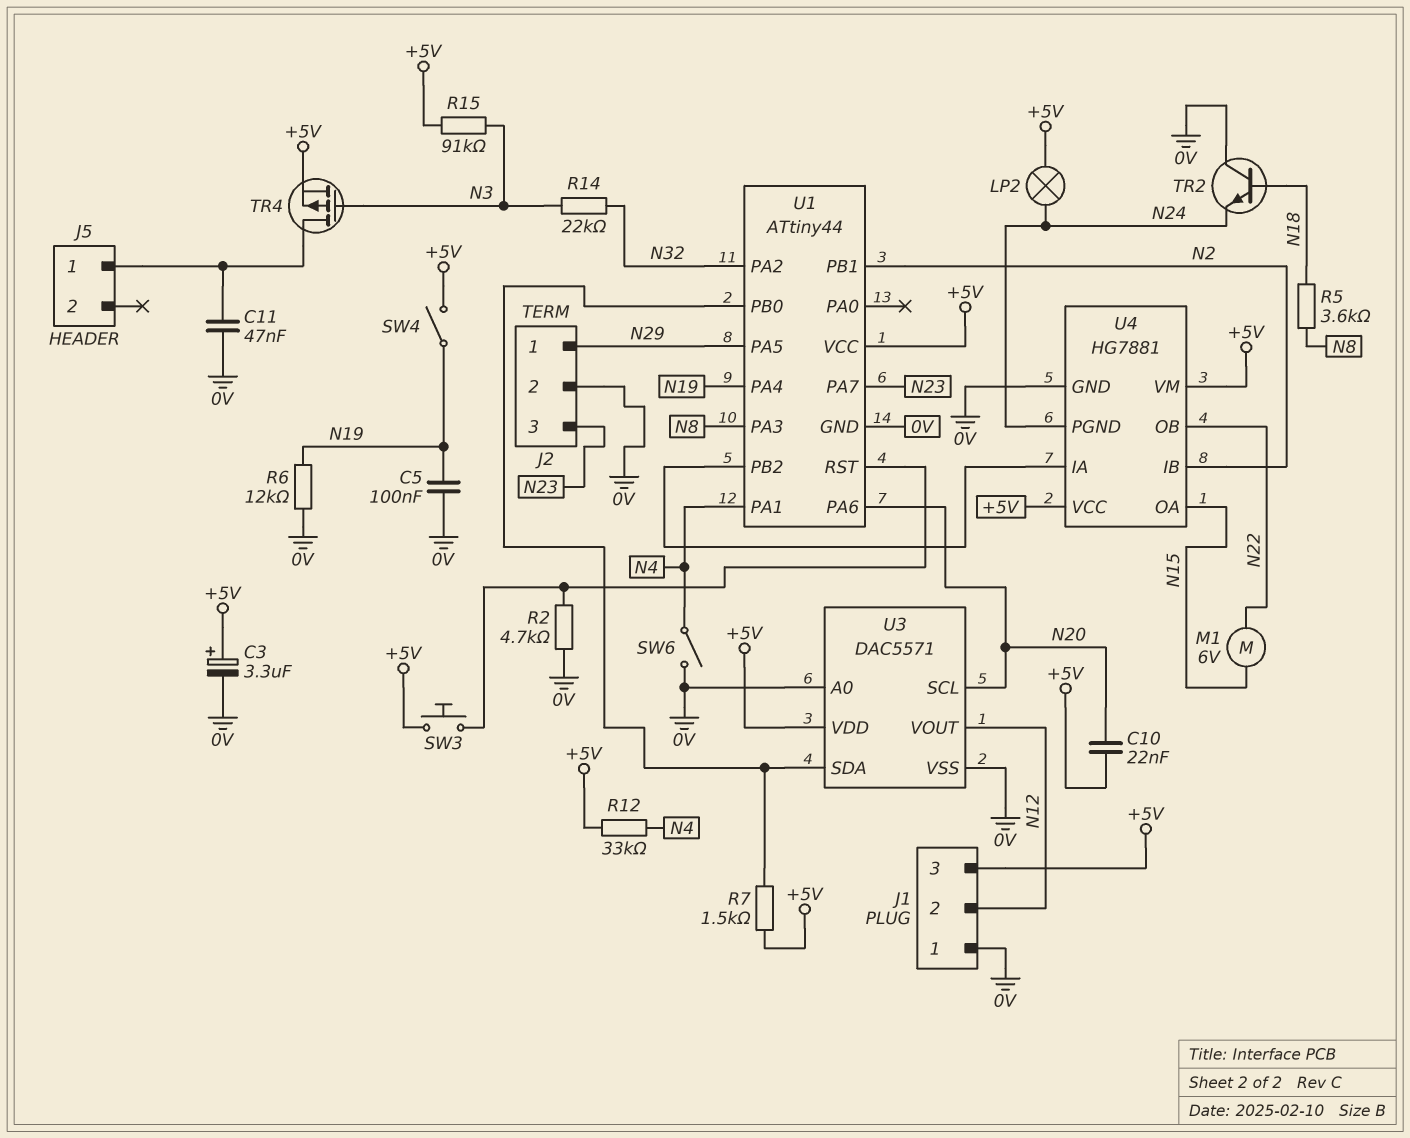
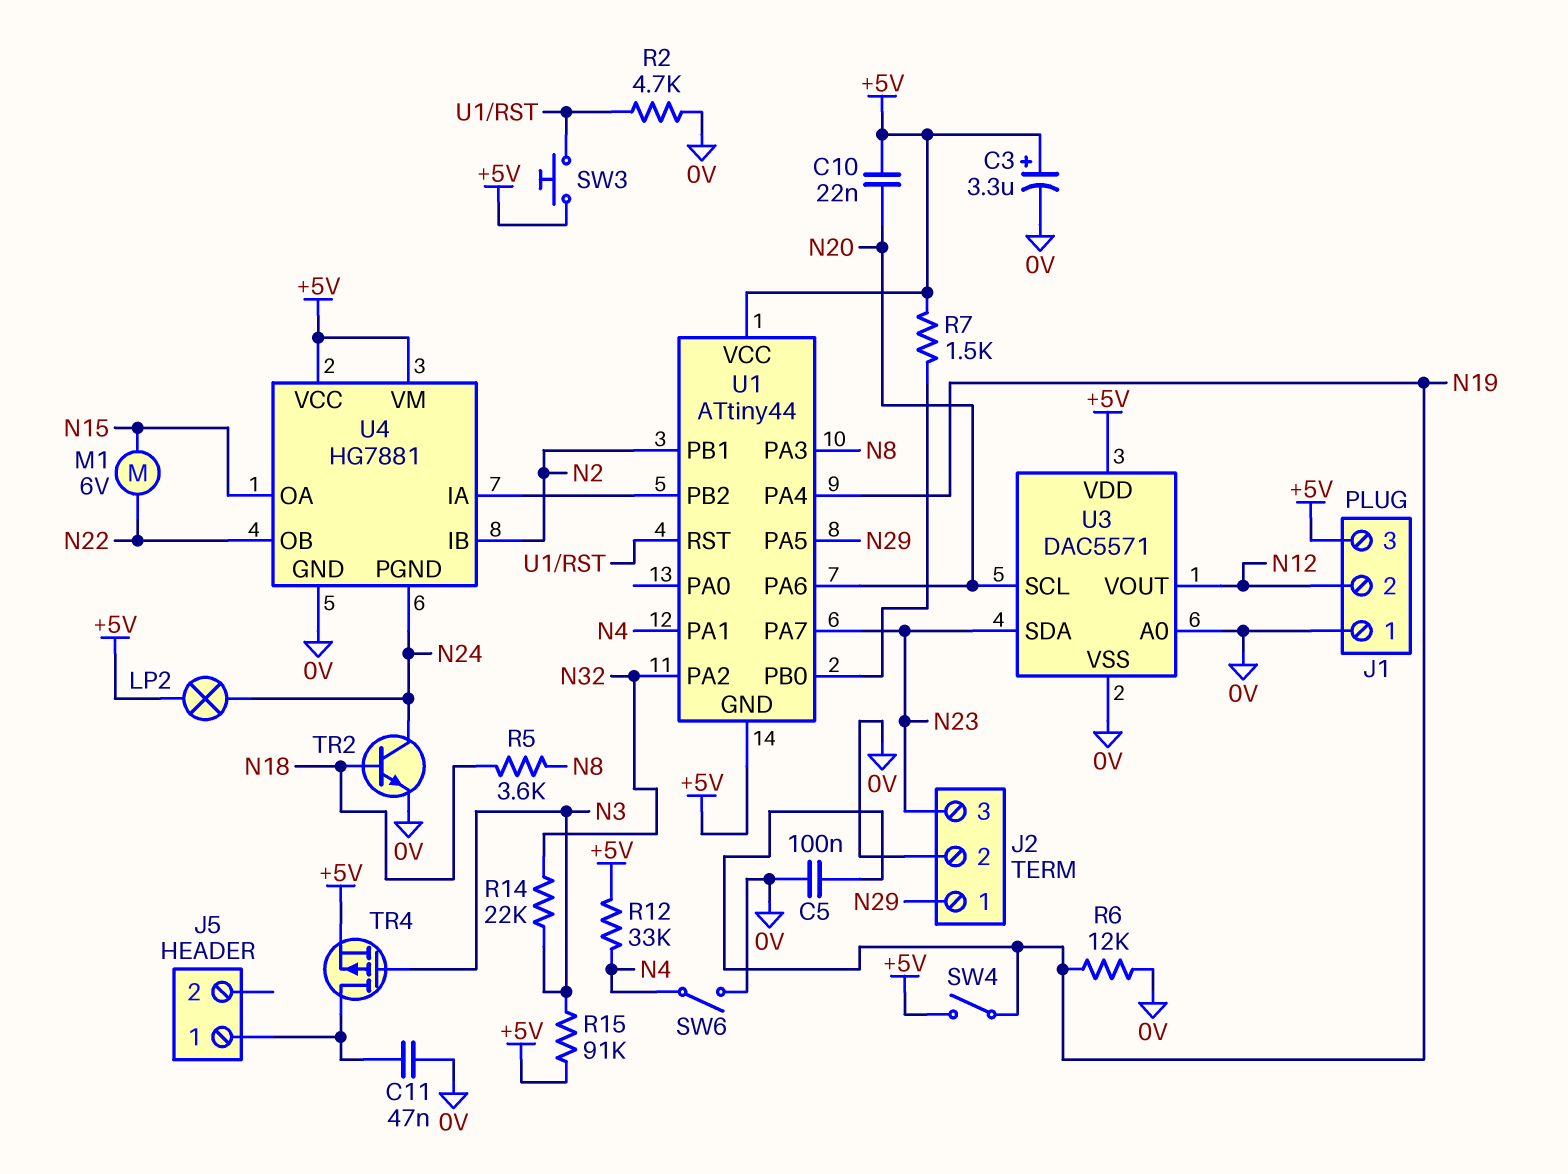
TR2: NPN (B N18, C 0V, E N24) -> NPN (B N18, C N24, E 0V)
U1 pin GND: 0V -> +5V
U3 pin SDA: U1/PB0 -> N23

